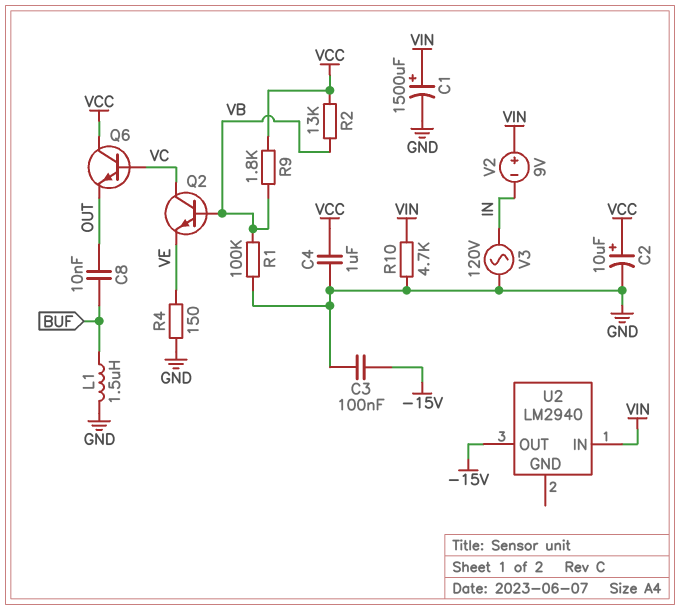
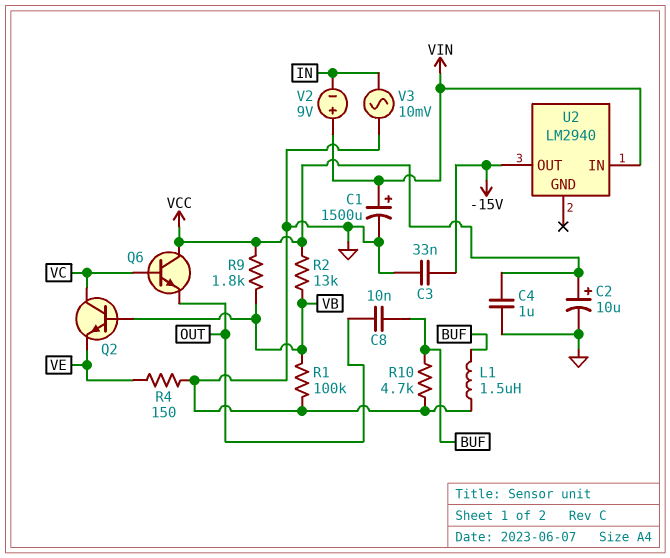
C3: 100nF (-15V, GND) -> 33nF (-15V, GND)
R10: 4.7k (GND, VIN) -> 4.7k (BUF, GND)
V3: AC 120V (GND, IN) -> AC 10mV (GND, IN)

